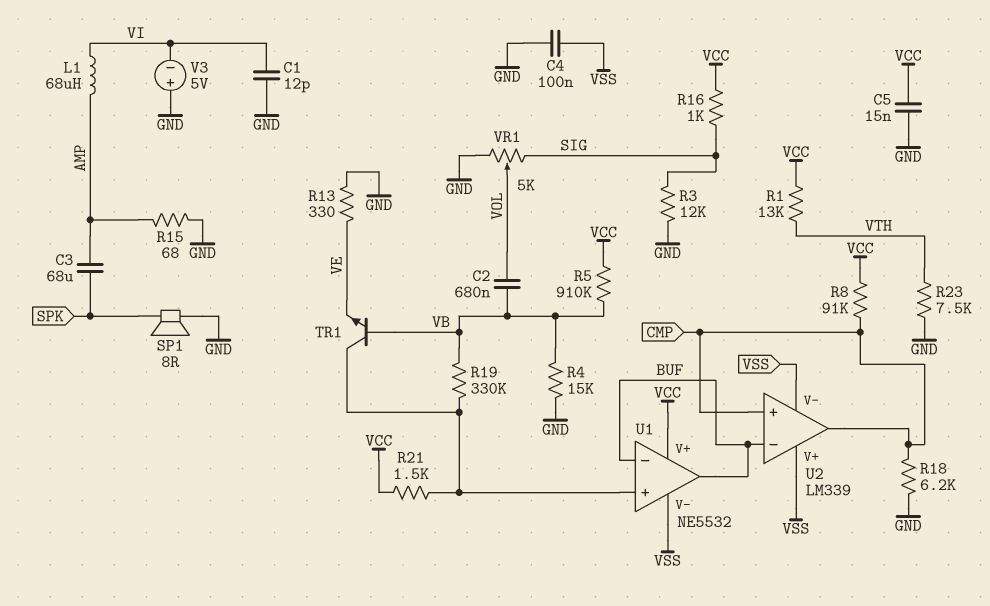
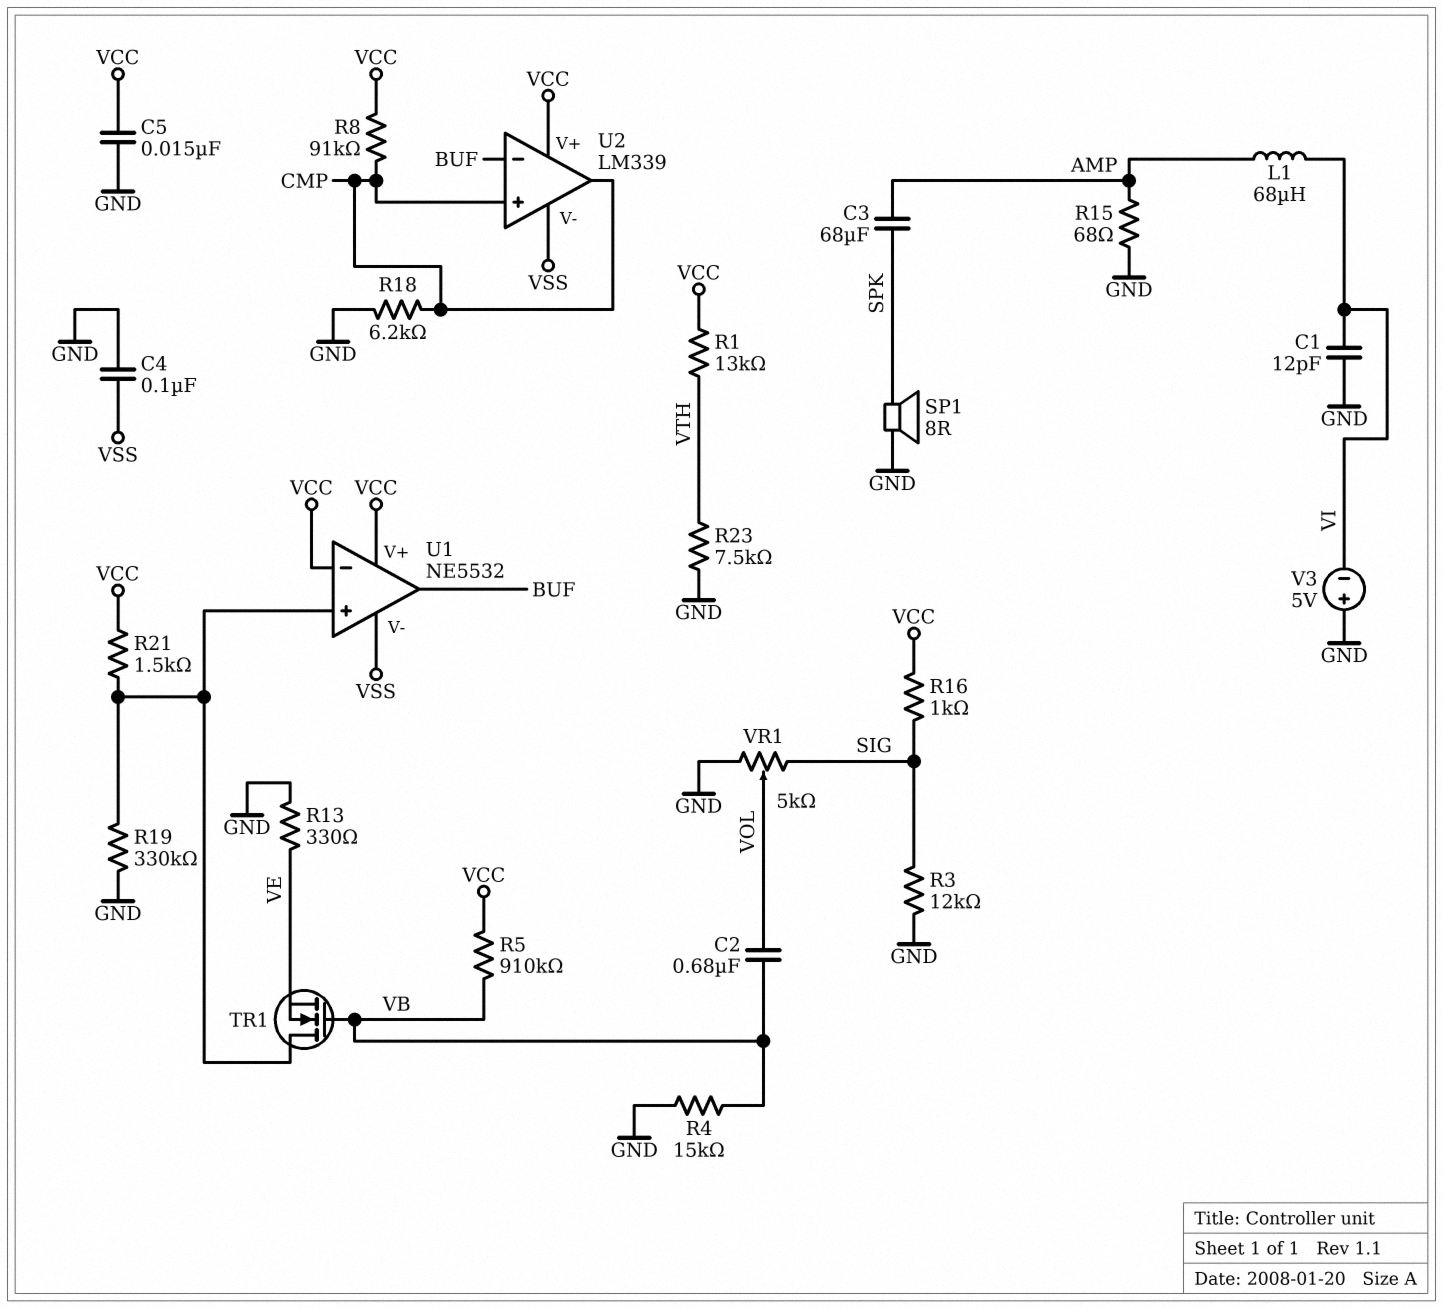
R19: 330k (U1/in+, VB) -> 330k (GND, U1/in+)
TR1: NPN (B VB, C U1/in+, E VE) -> NMOS (G VB, D U1/in+, S VE)
U1 pin in-: BUF -> VCC
U2 pin V+: VSS -> VCC

